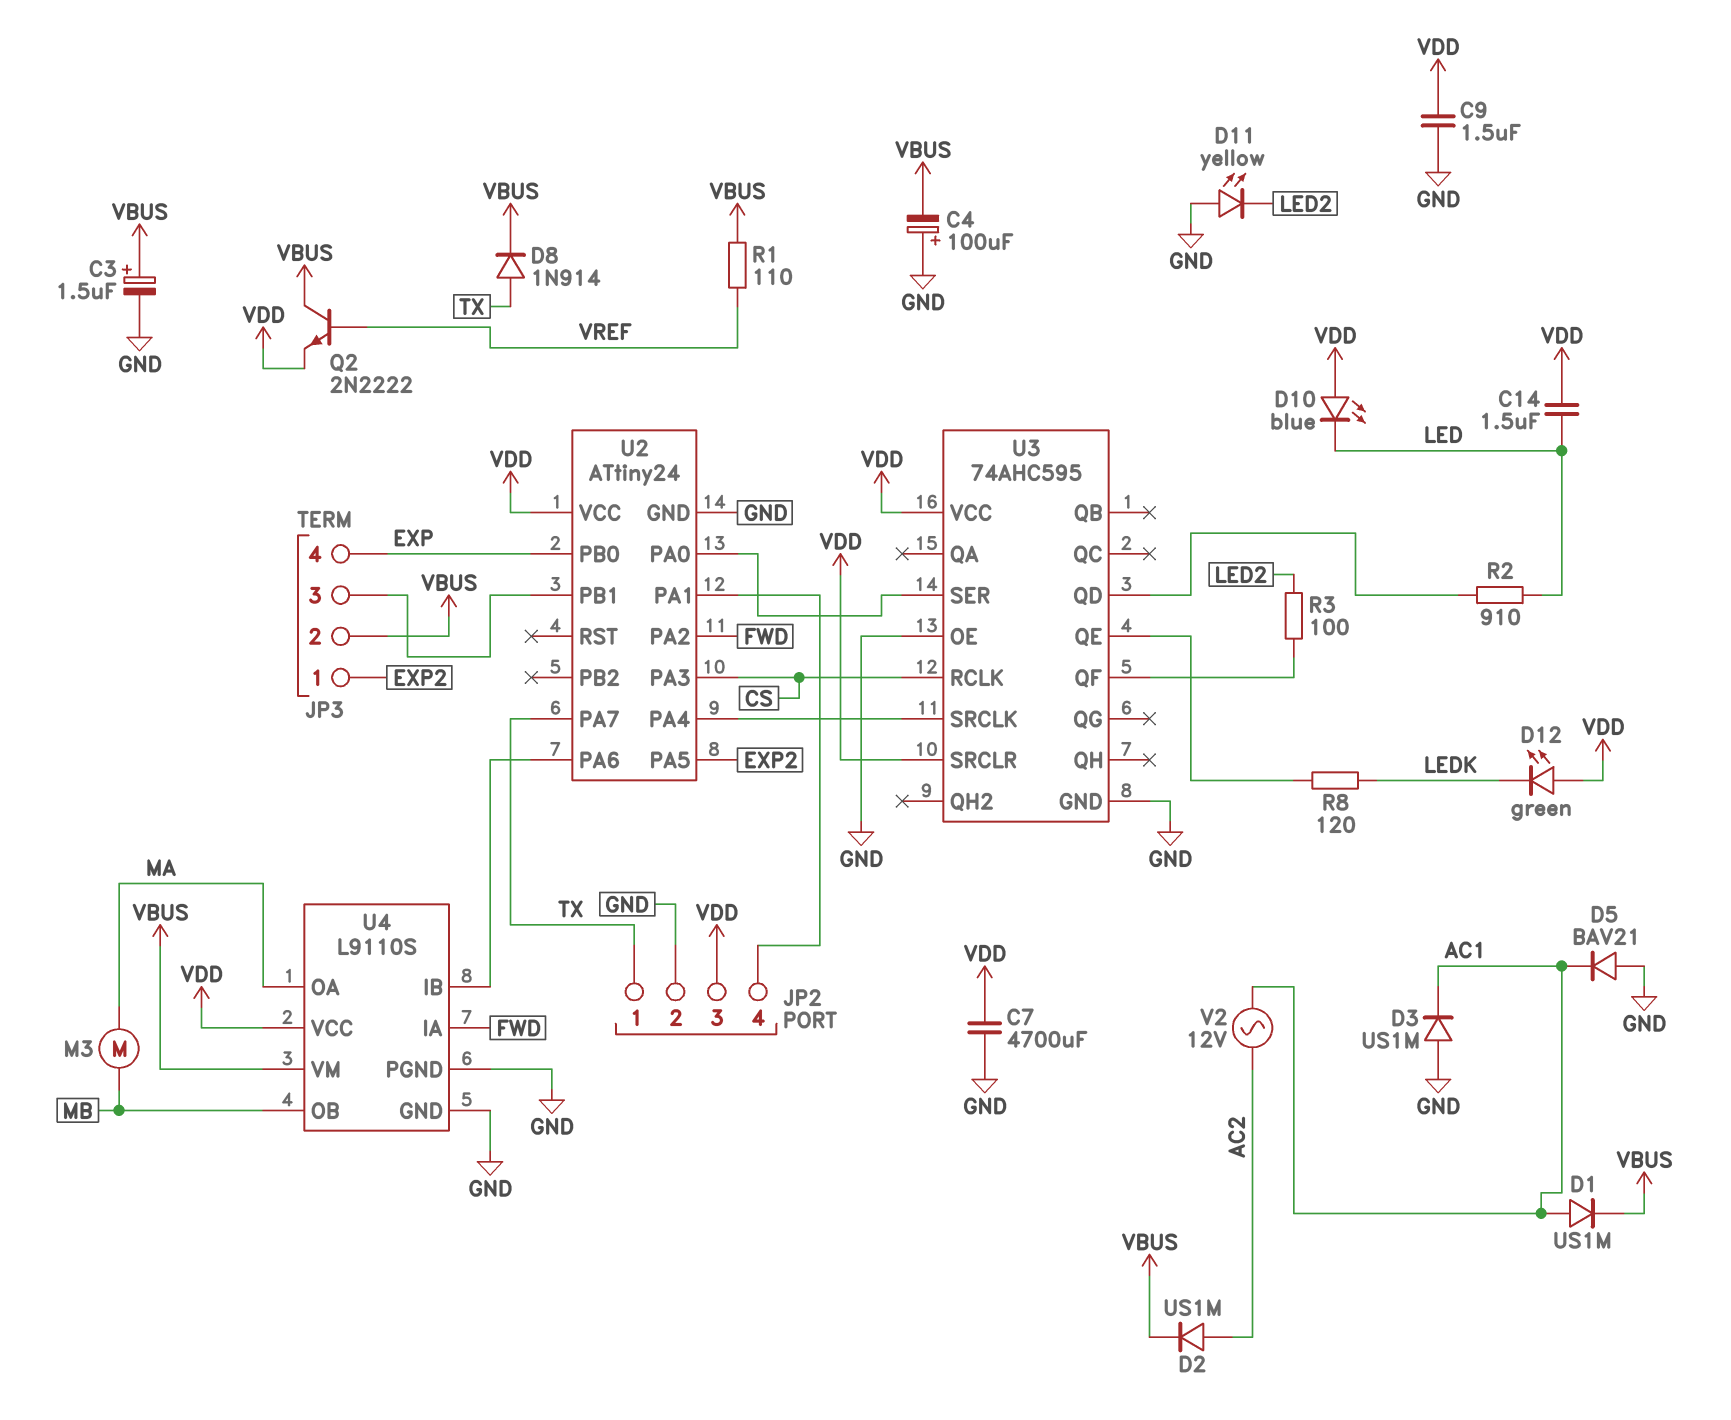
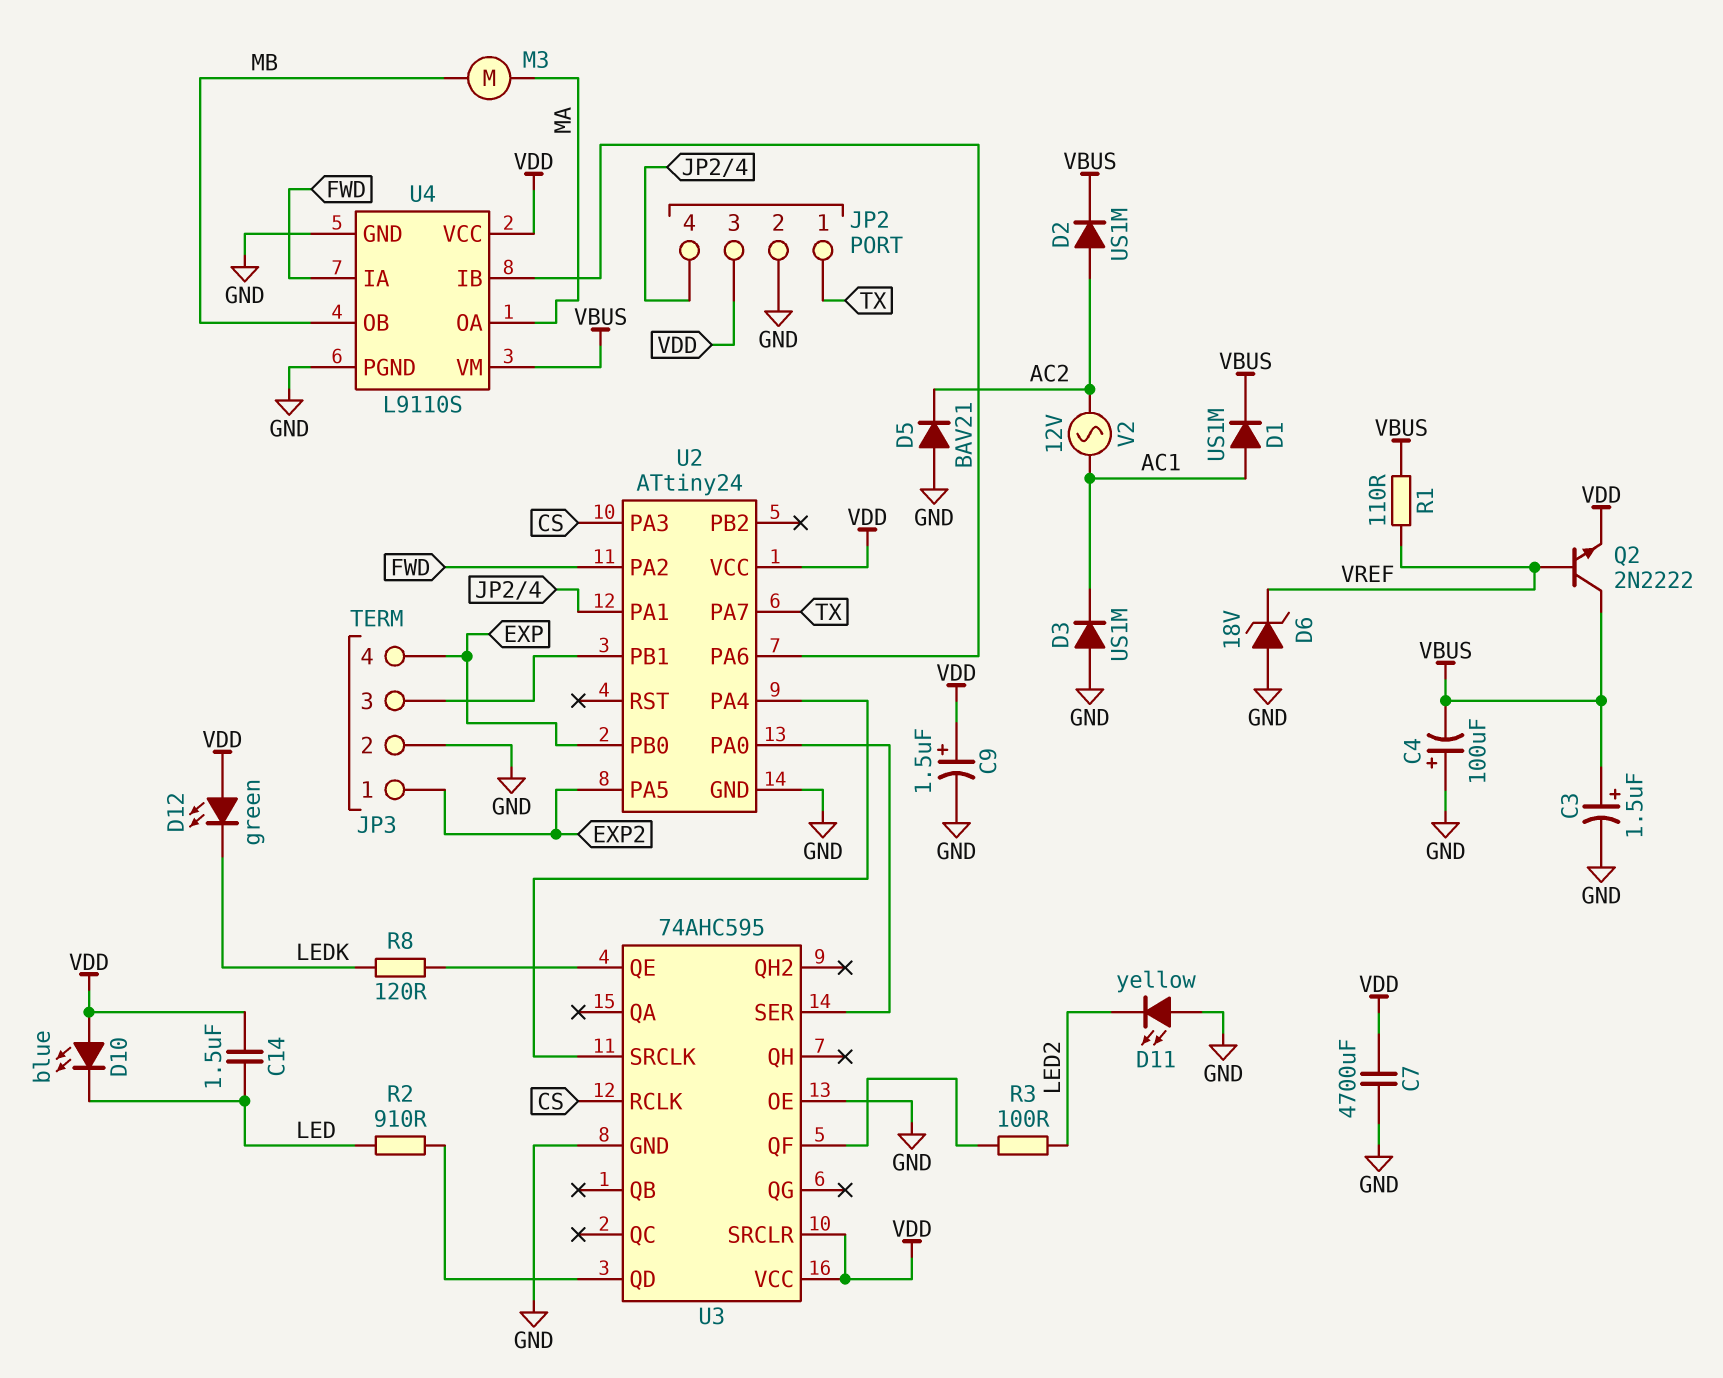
C9: 1.5uF (GND, VDD) -> 1.5uF (plus VDD, minus GND)
D5: diode BAV21 (A GND, K AC1) -> diode BAV21 (A GND, K AC2)
D6: none -> zener 18V (A GND, K VREF)
D8: diode 1N914 (A TX, K VBUS) -> none
JP3 pin 2: VBUS -> GND

